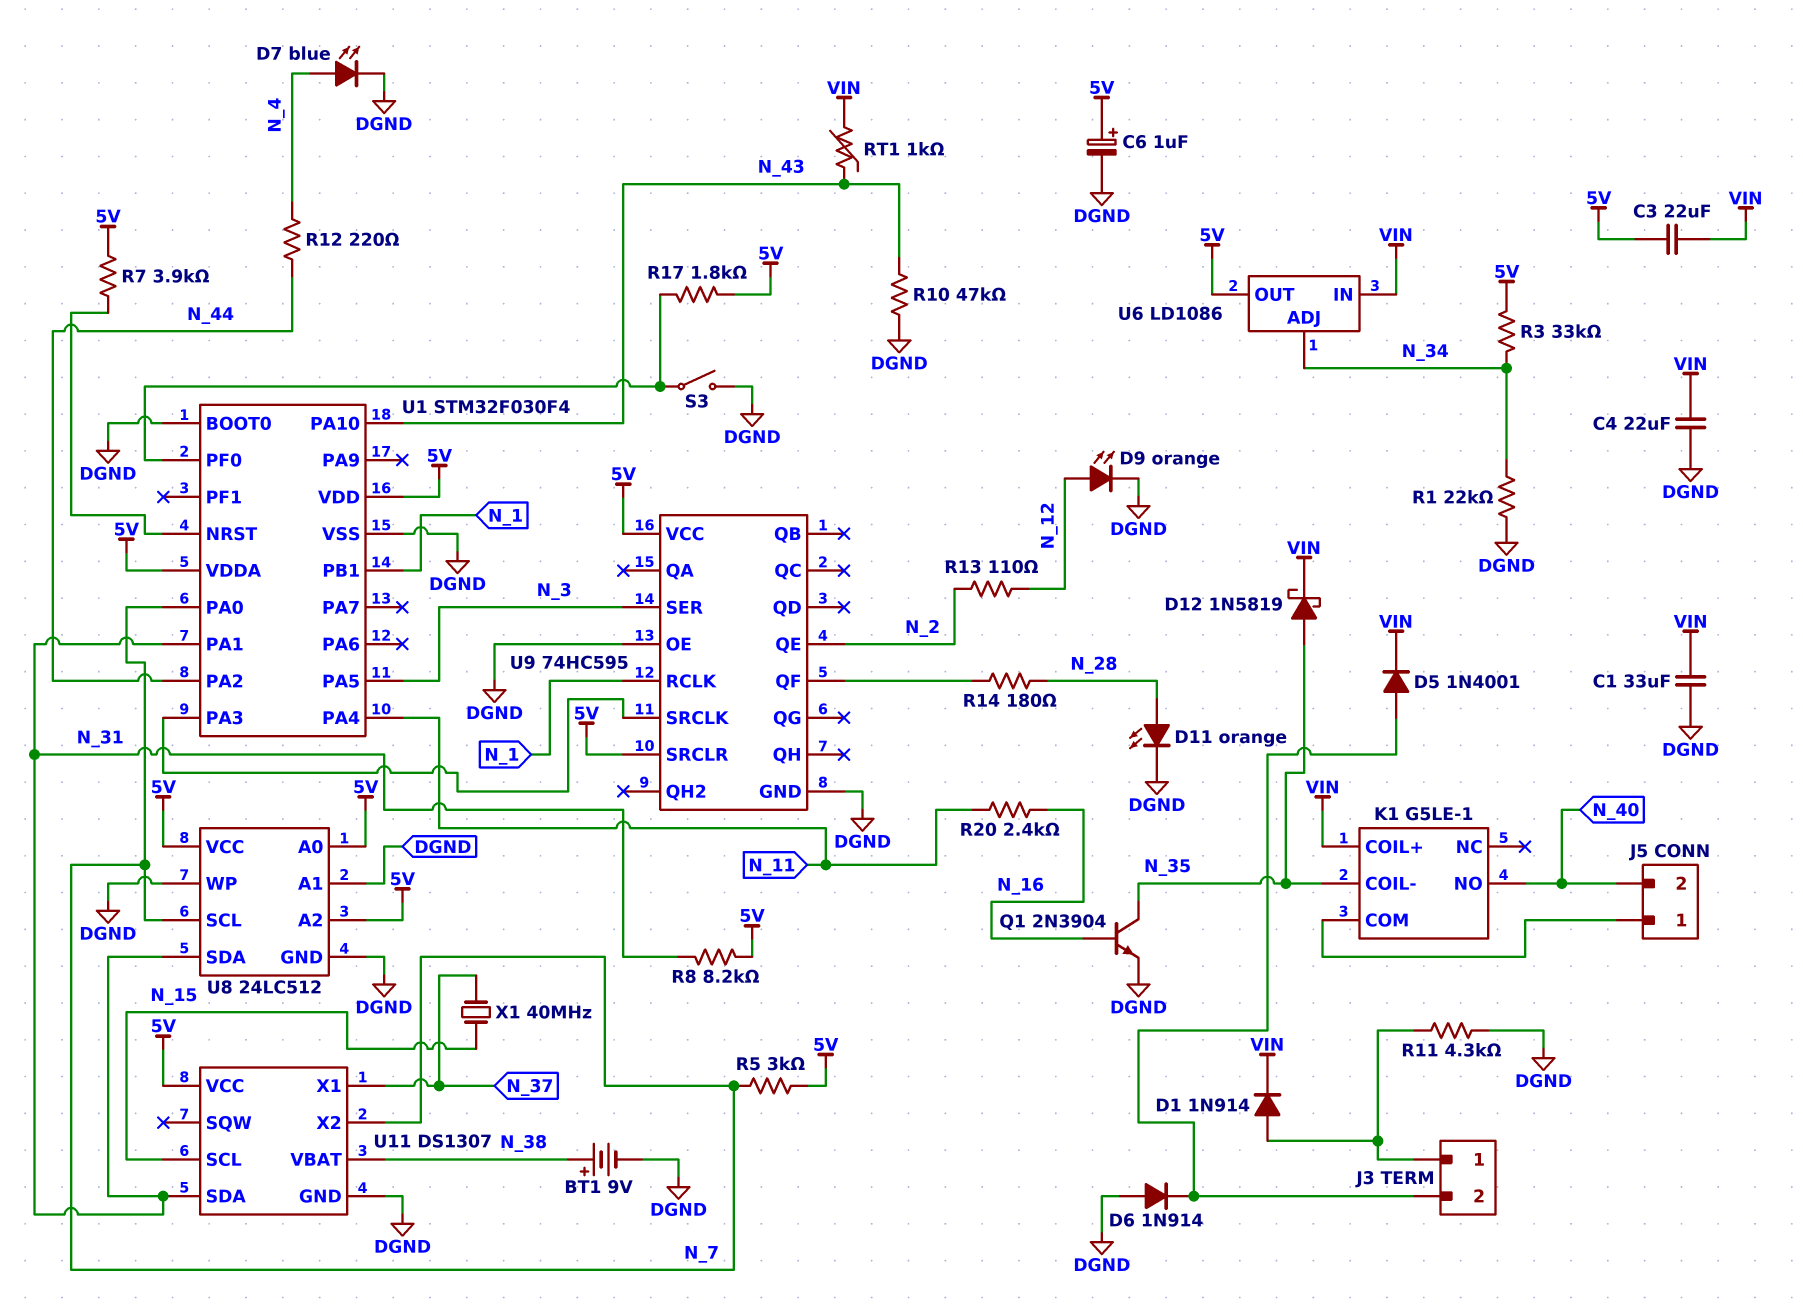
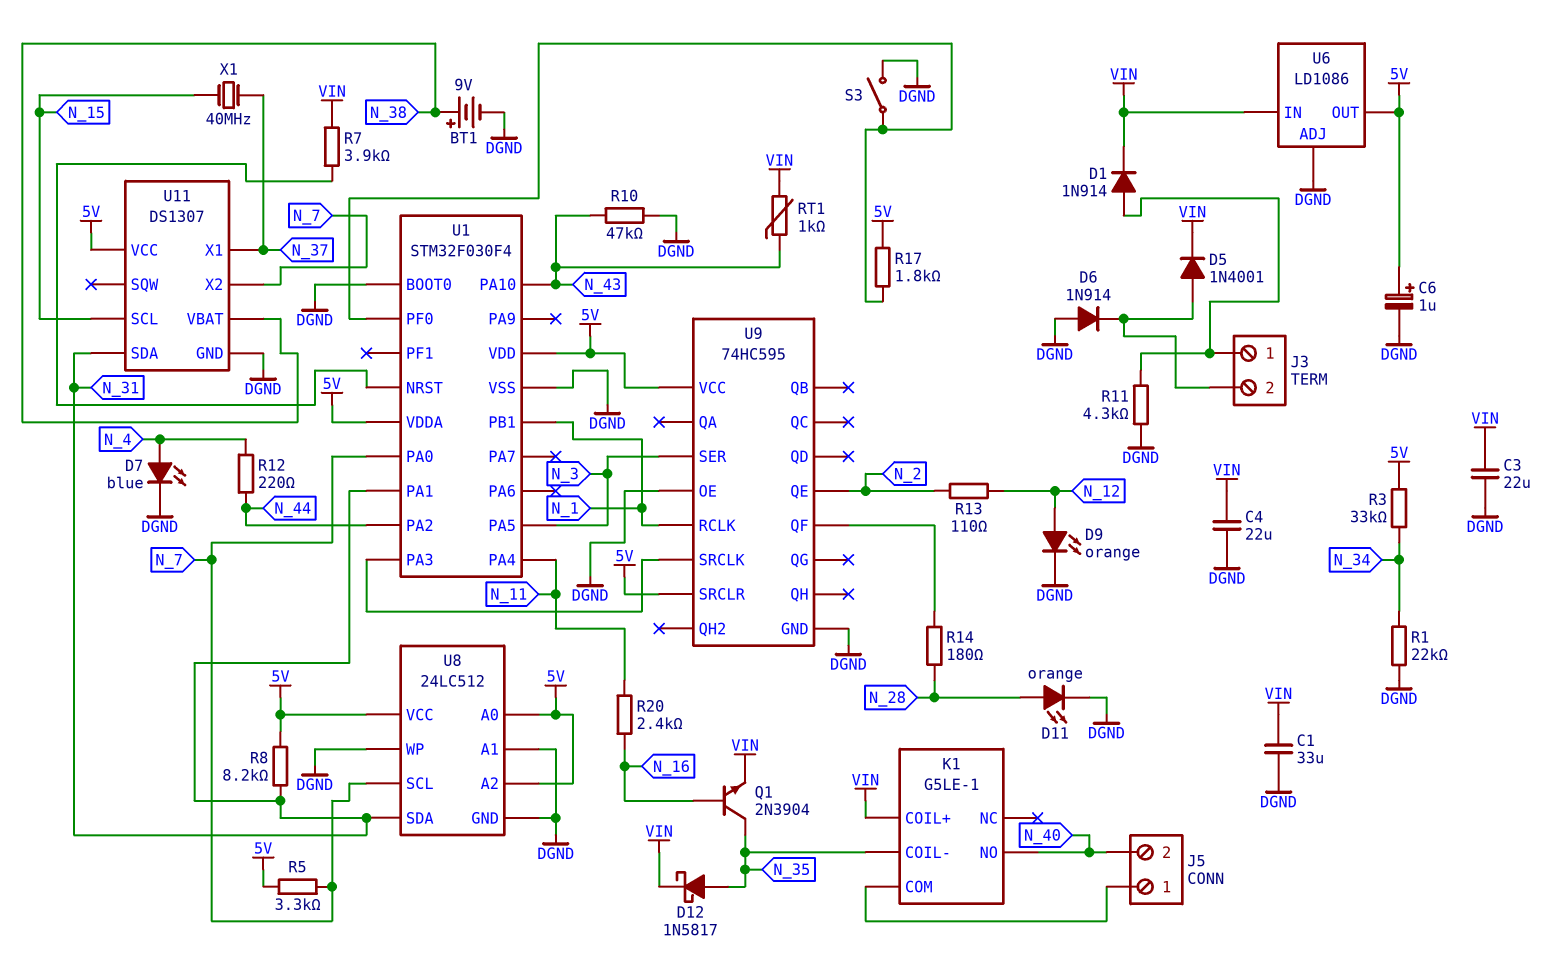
C3: 22uF (5V, VIN) -> 22uF (DGND, VIN)
D12: schottky 1N5819 (A N_35, K VIN) -> schottky 1N5817 (A N_35, K VIN)
Q1: NPN 2N3904 (B N_16, C N_35, E DGND) -> NPN 2N3904 (B N_16, C N_35, E VIN)
R5: 3k (5V, N_7) -> 3.3k (5V, N_7)
R7: 3.9k (5V, U1/NRST) -> 3.9k (U1/NRST, VIN)
U6 pin ADJ: N_34 -> DGND

